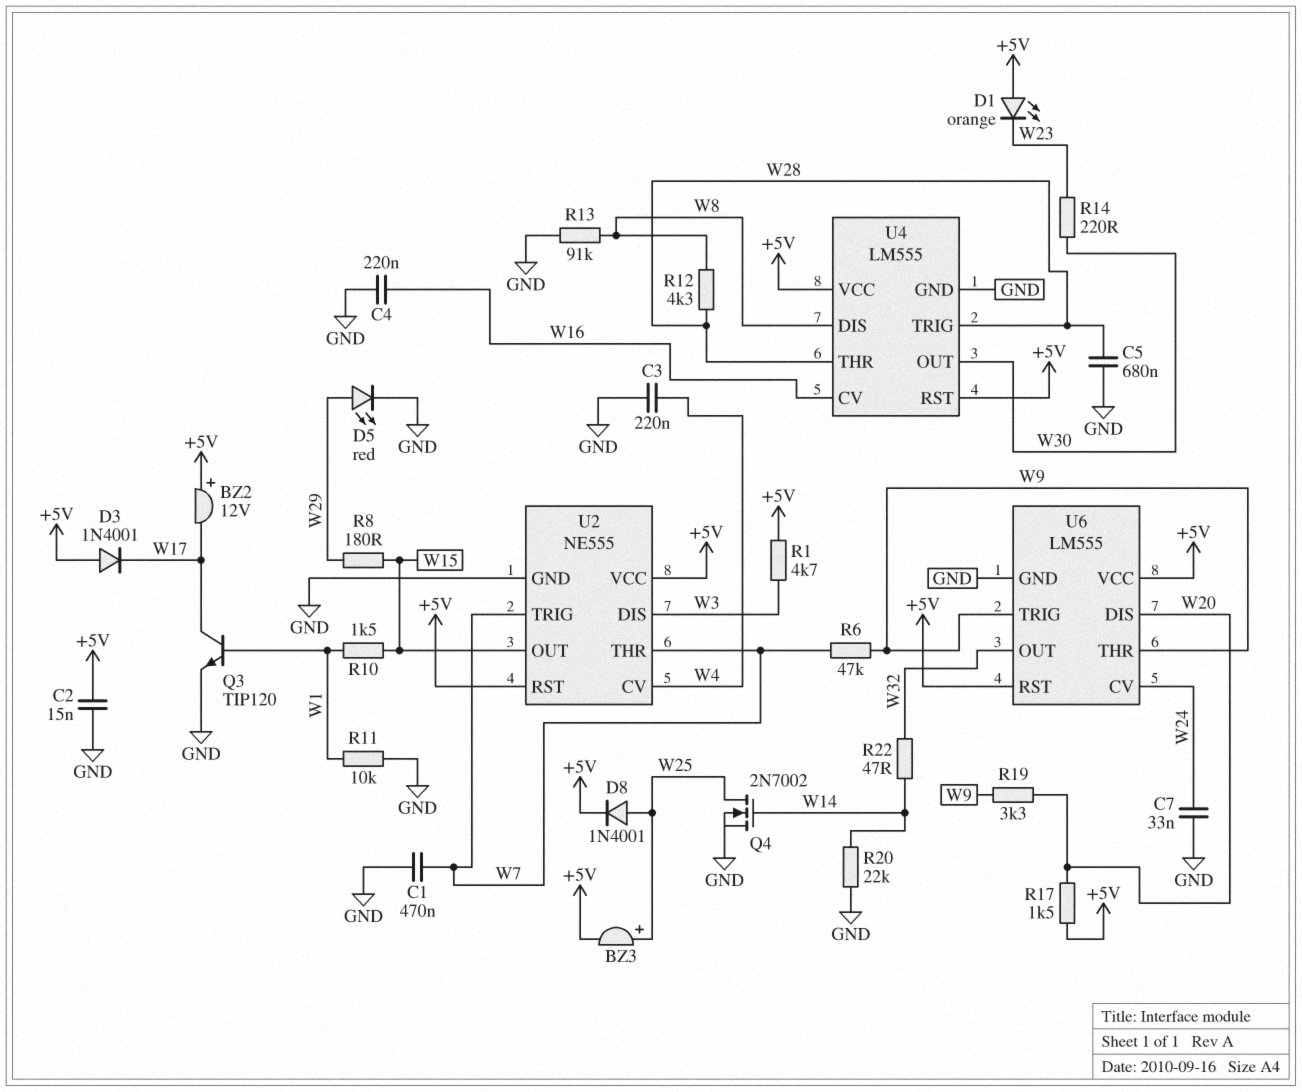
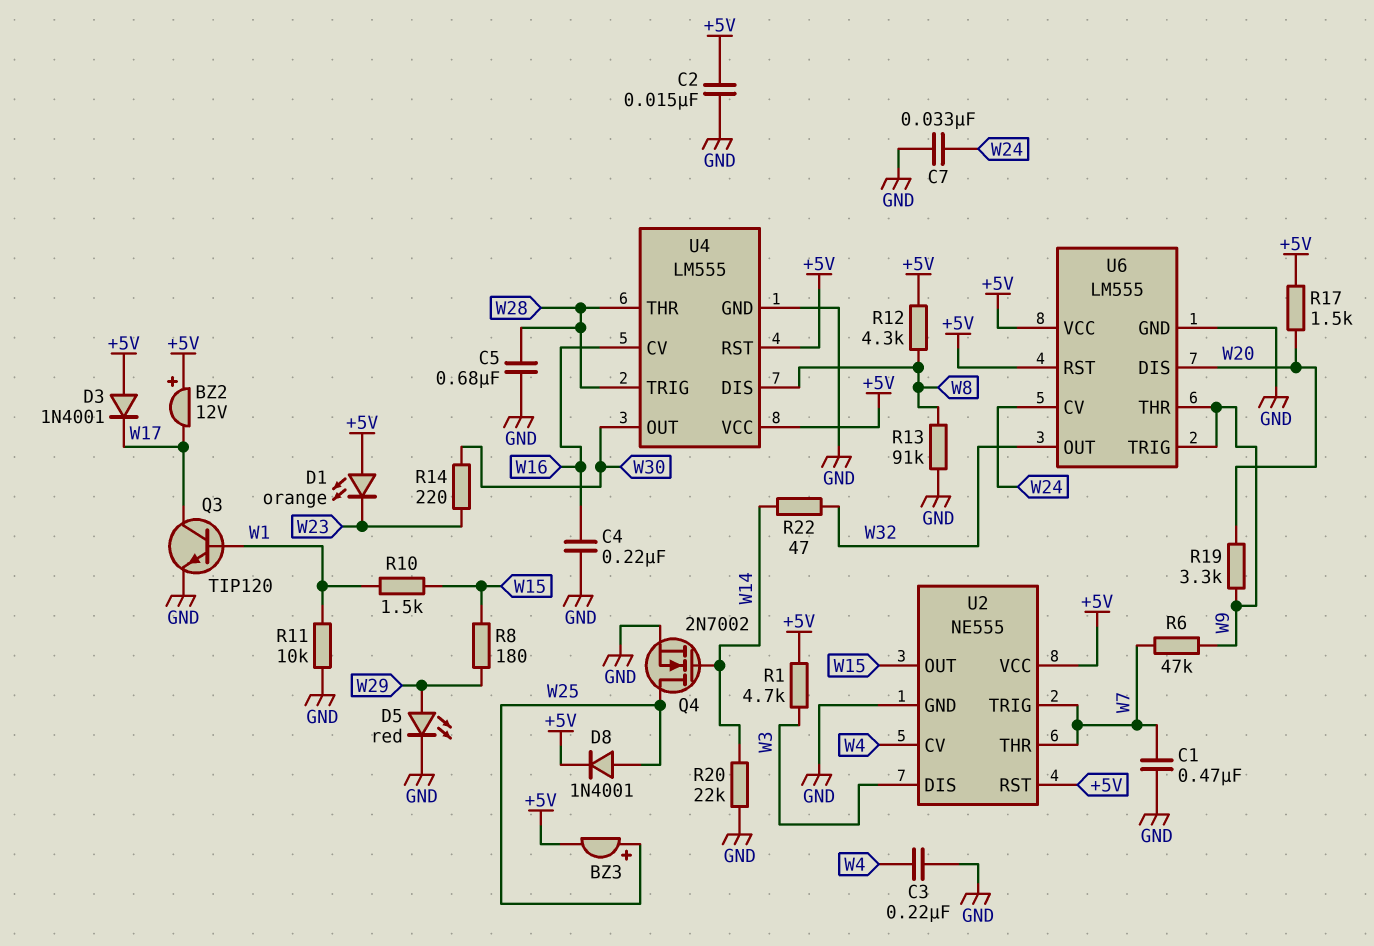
R12: 4.3k (W8, W28) -> 4.3k (+5V, W8)

